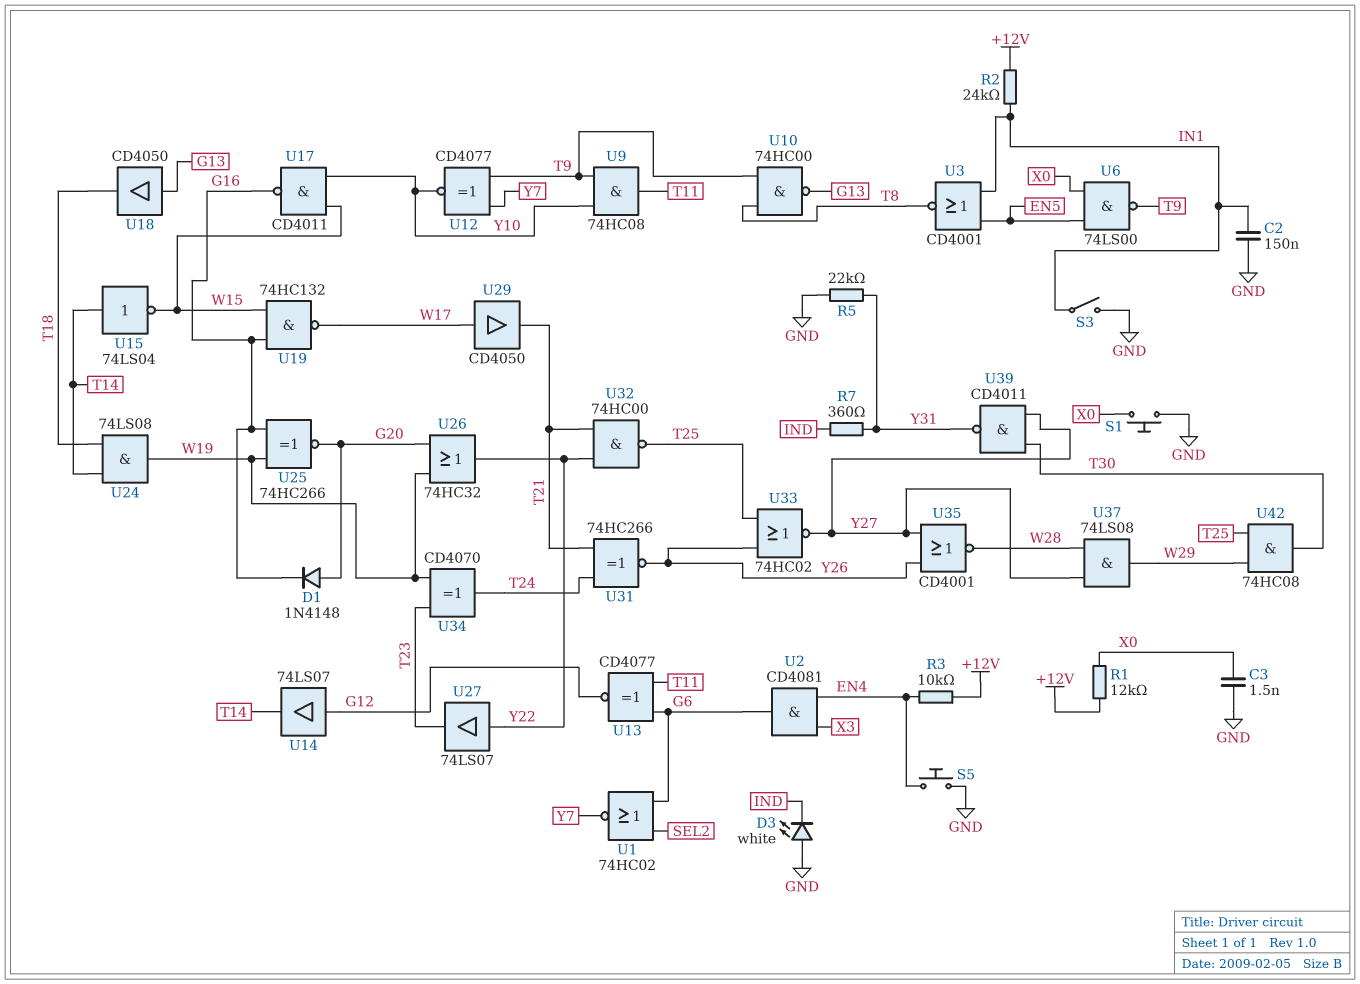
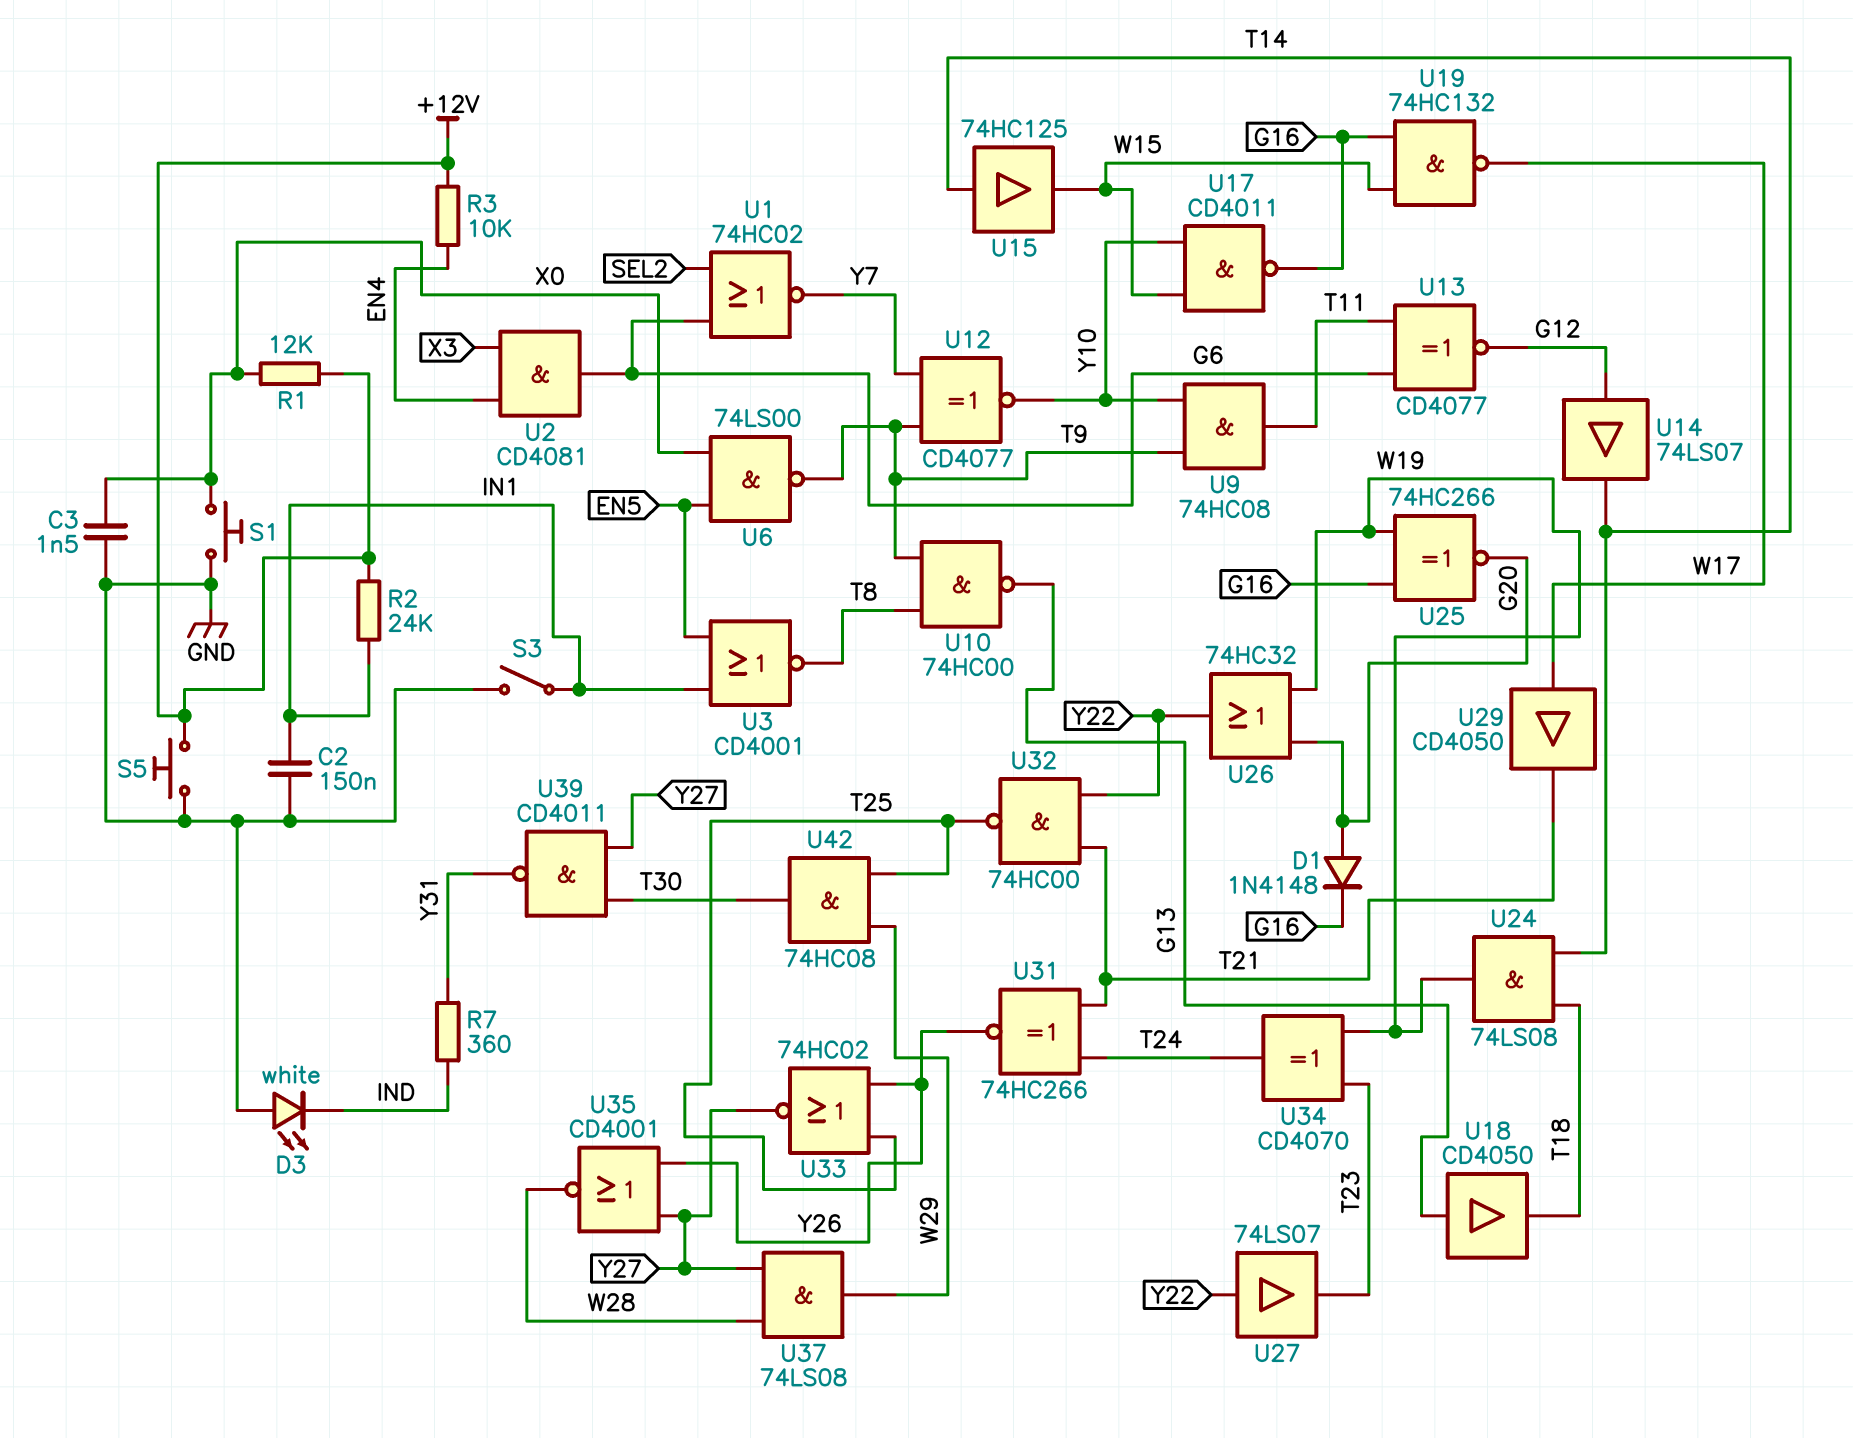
R5: 22k (GND, Y31) -> none
S5: button (EN4, GND) -> button (+12V, GND)
U15: NOT 74LS04 (in T14, out W15) -> buffer 74HC125 (in T14, out W15)

